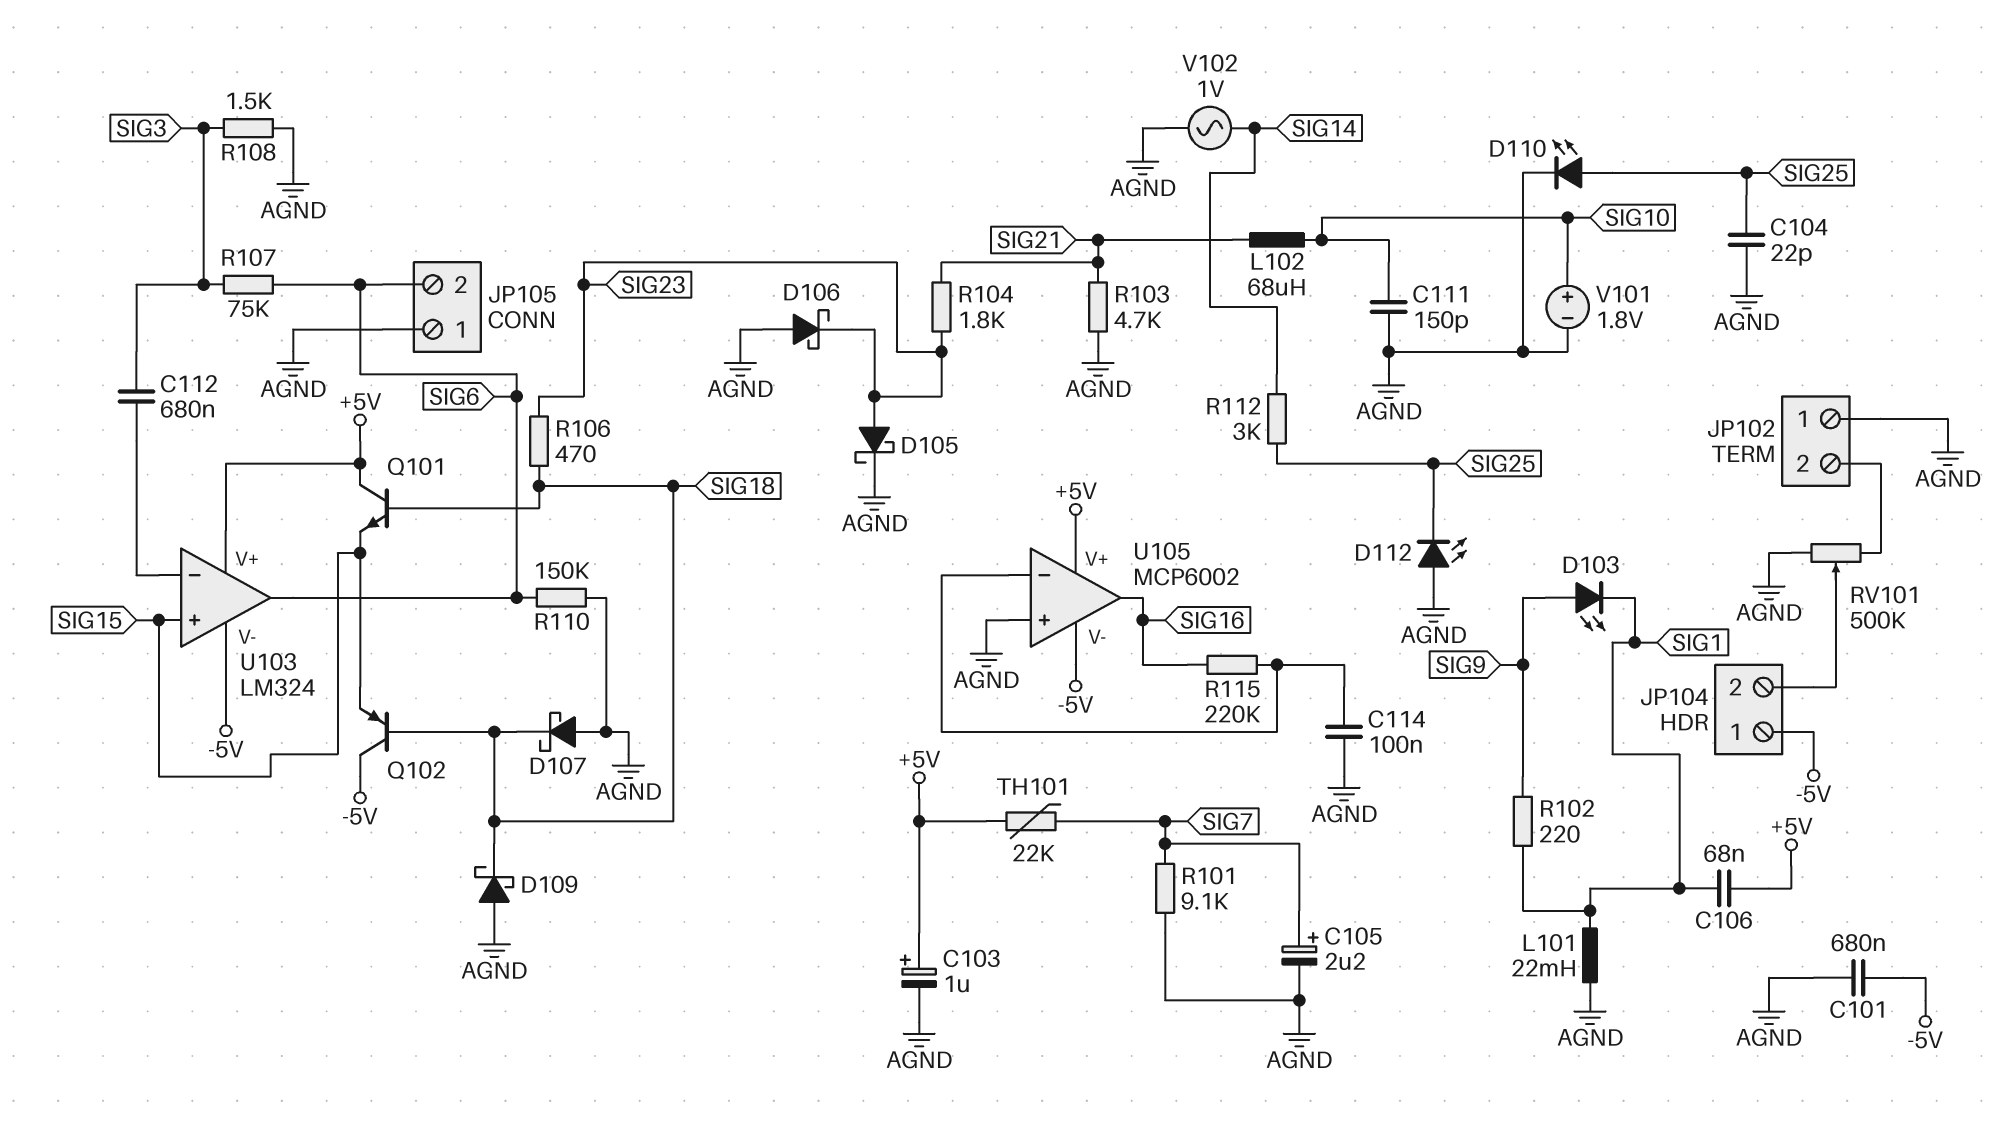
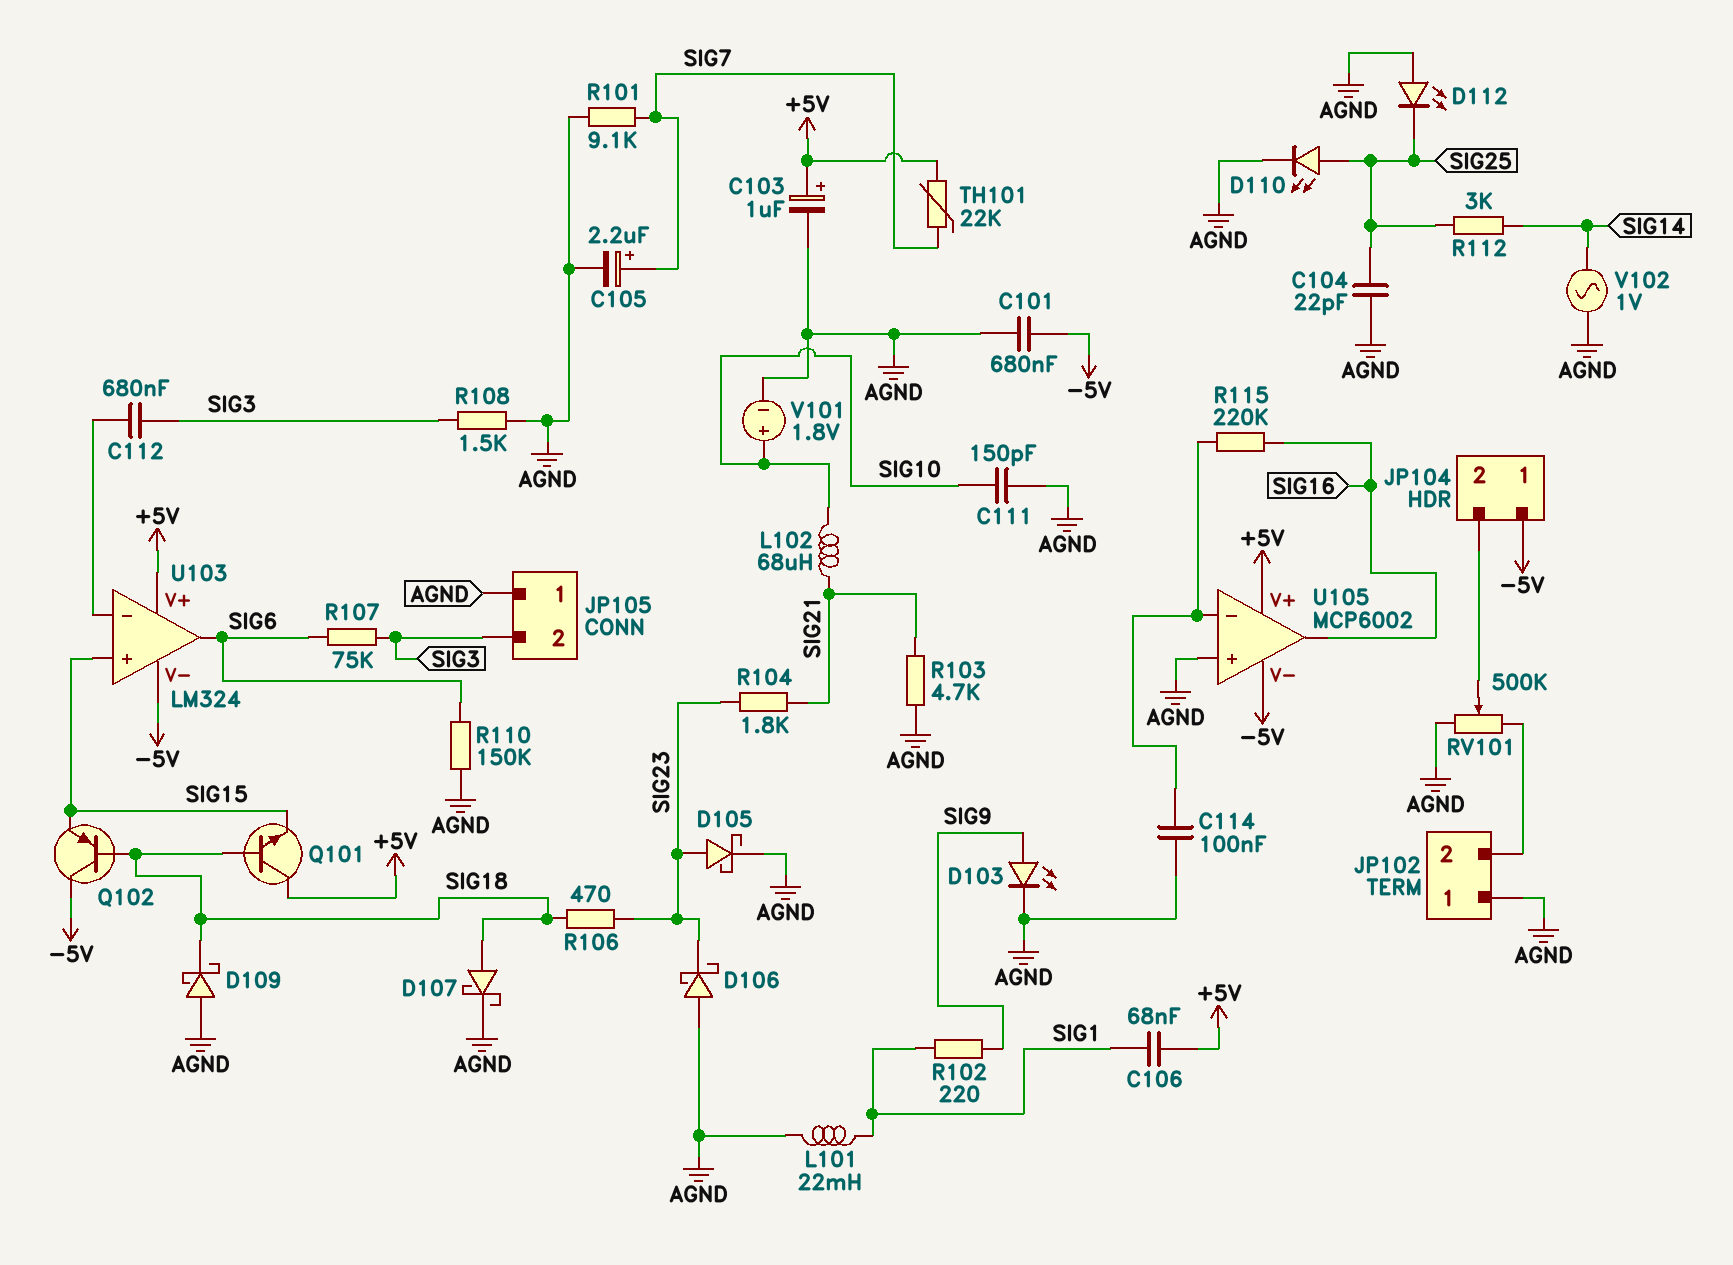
D103: LED (A SIG9, K SIG1) -> LED (A SIG9, K AGND)
D107: schottky (A AGND, K SIG18) -> schottky (A SIG18, K AGND)
JP105 pin 2: SIG6 -> SIG3

